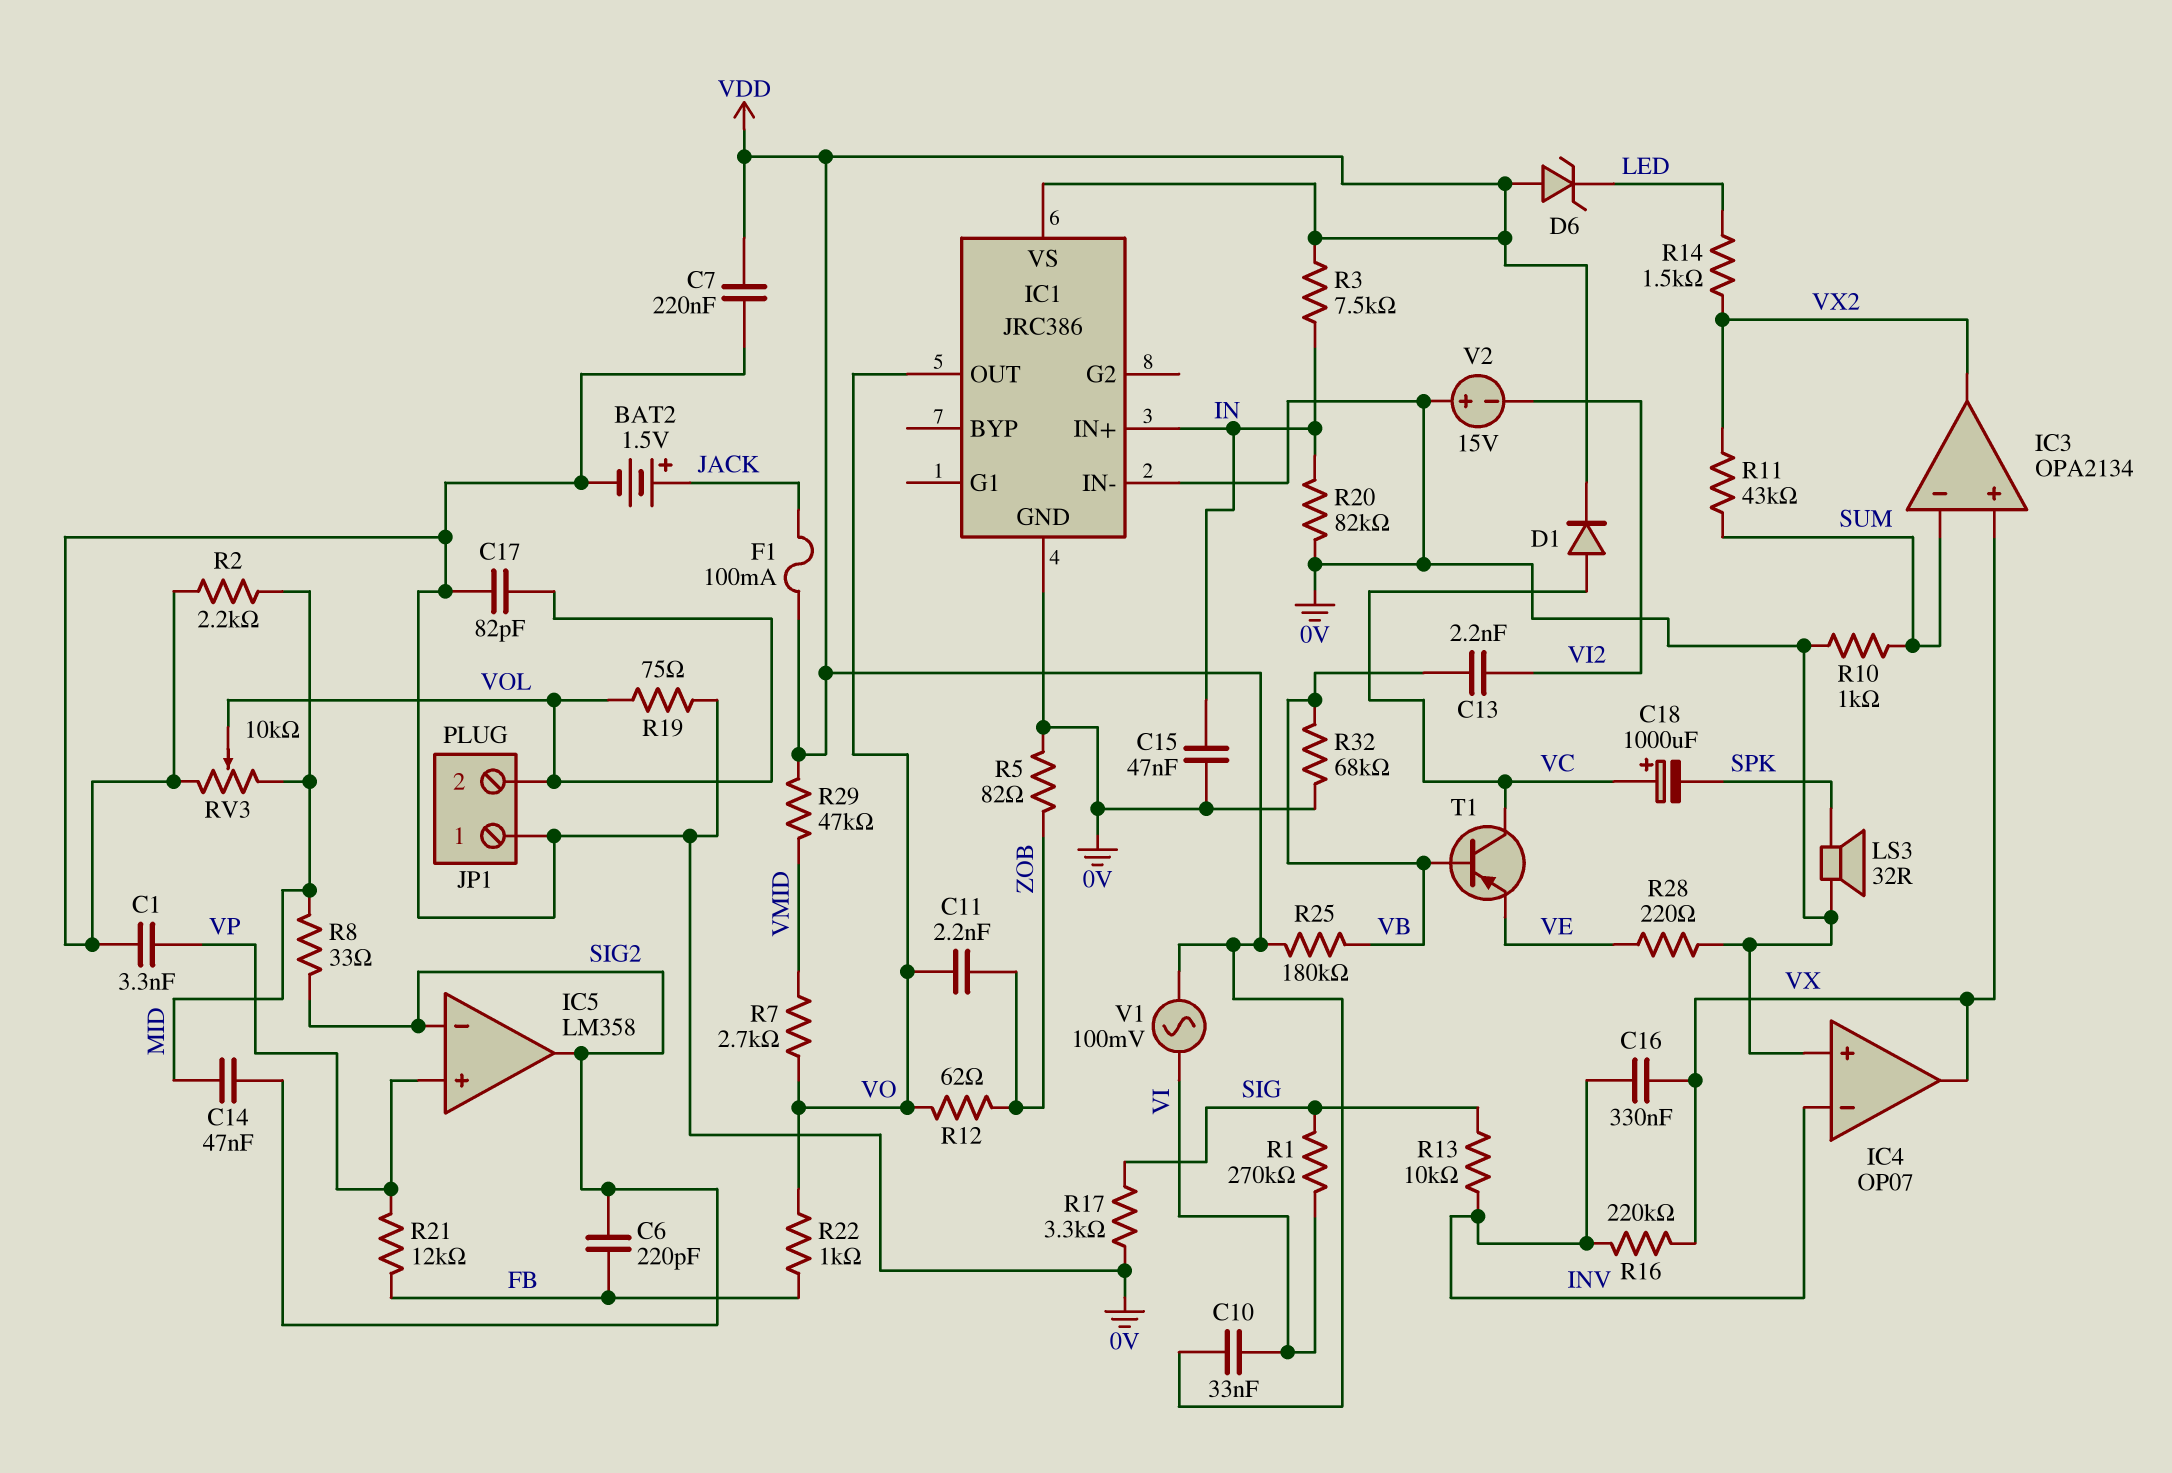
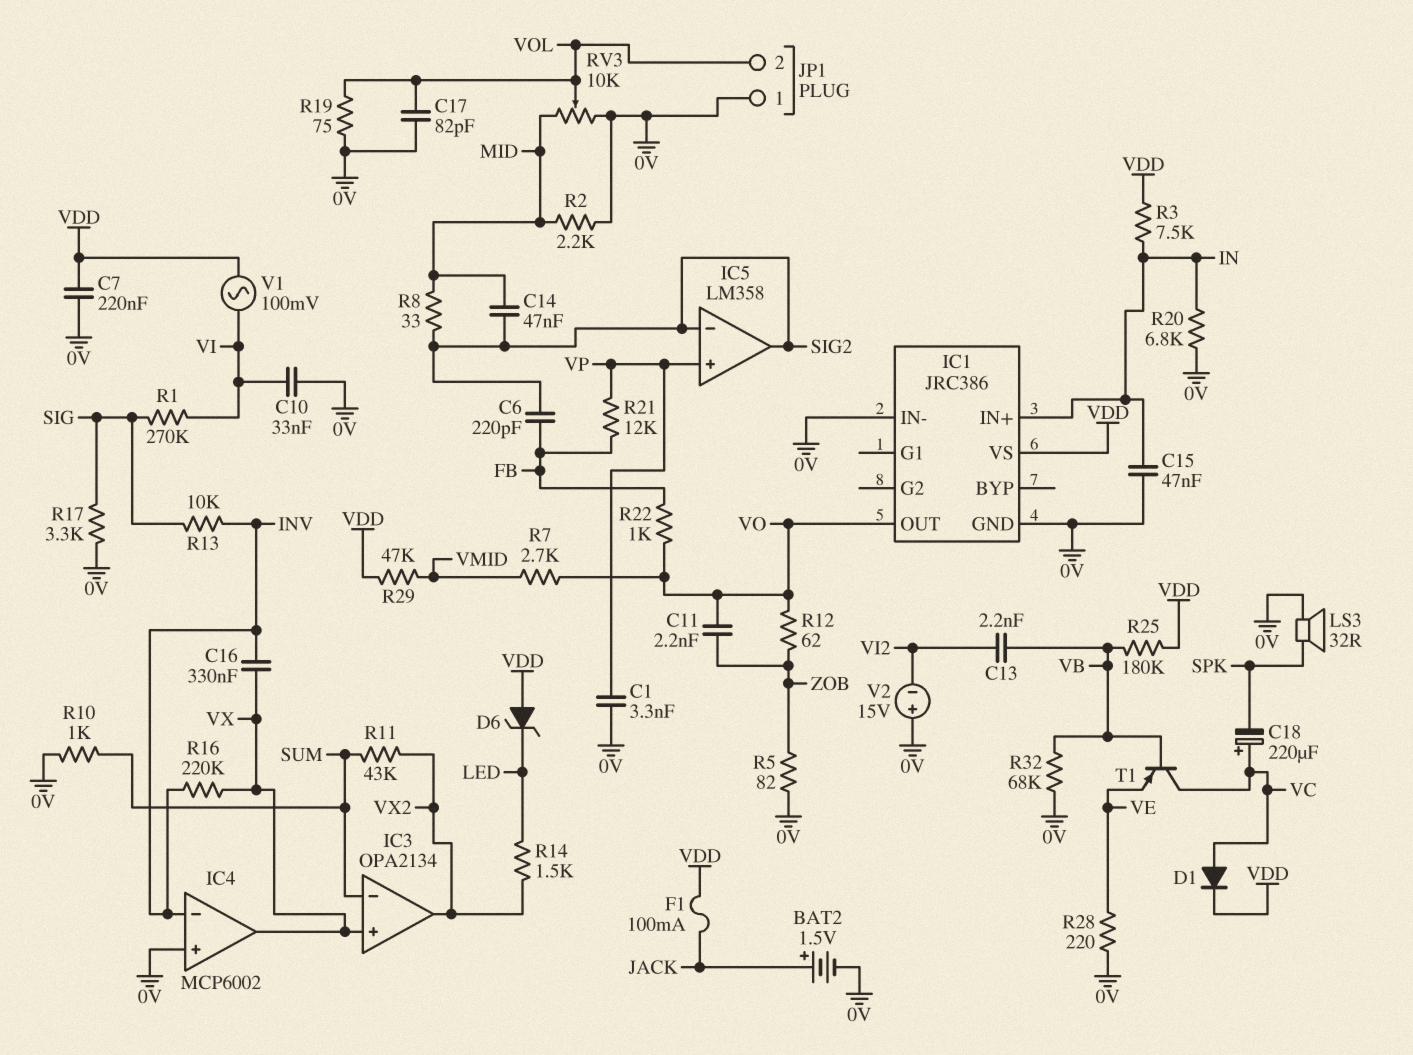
C10: 33nF (VDD, VI) -> 33nF (0V, VI)
C18: 1000uF (plus VC, minus SPK) -> 220uF (plus VC, minus SPK)
IC4: OP07 -> MCP6002
R20: 82k (0V, IN) -> 6.8k (0V, IN)

